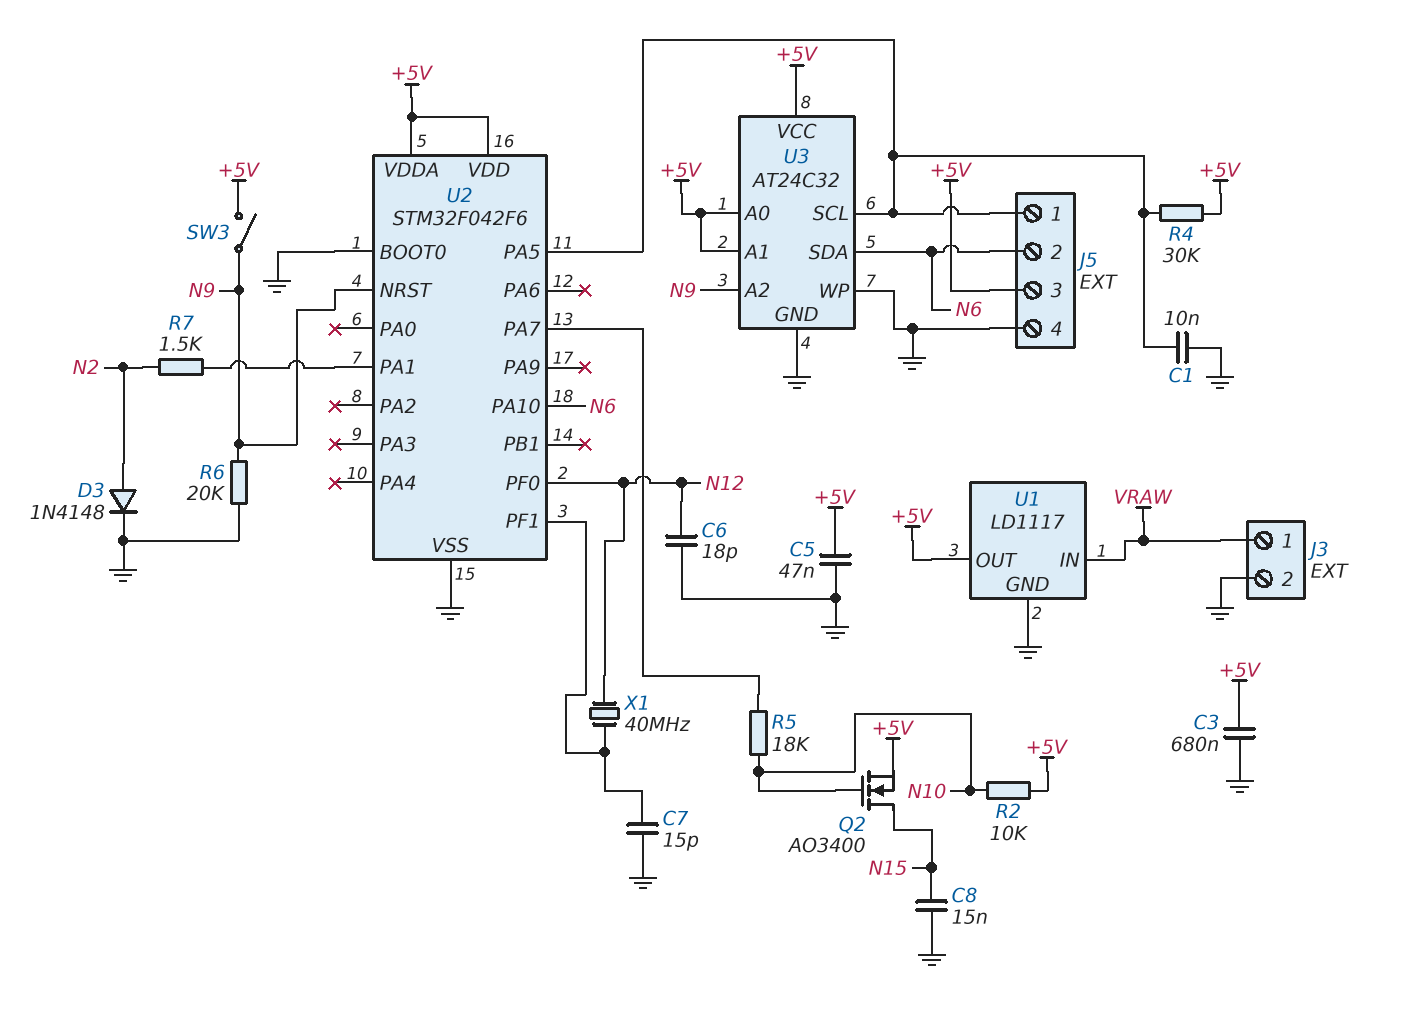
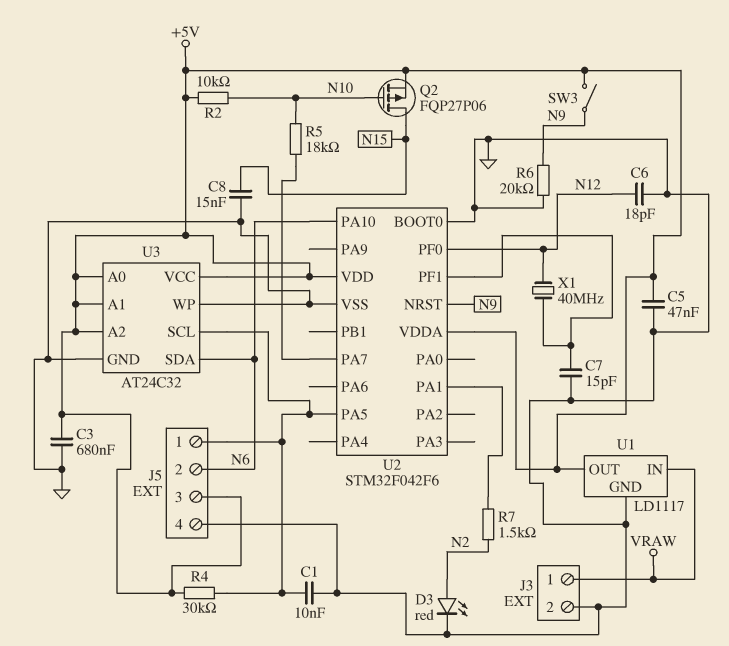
D3: diode 1N4148 (A N2, K GND) -> LED red (A N2, K GND)
Q2: NMOS AO3400 (G N10, D N15, S +5V) -> PMOS FQP27P06 (G N10, D N15, S +5V)
U3 pin A2: N9 -> +5V

